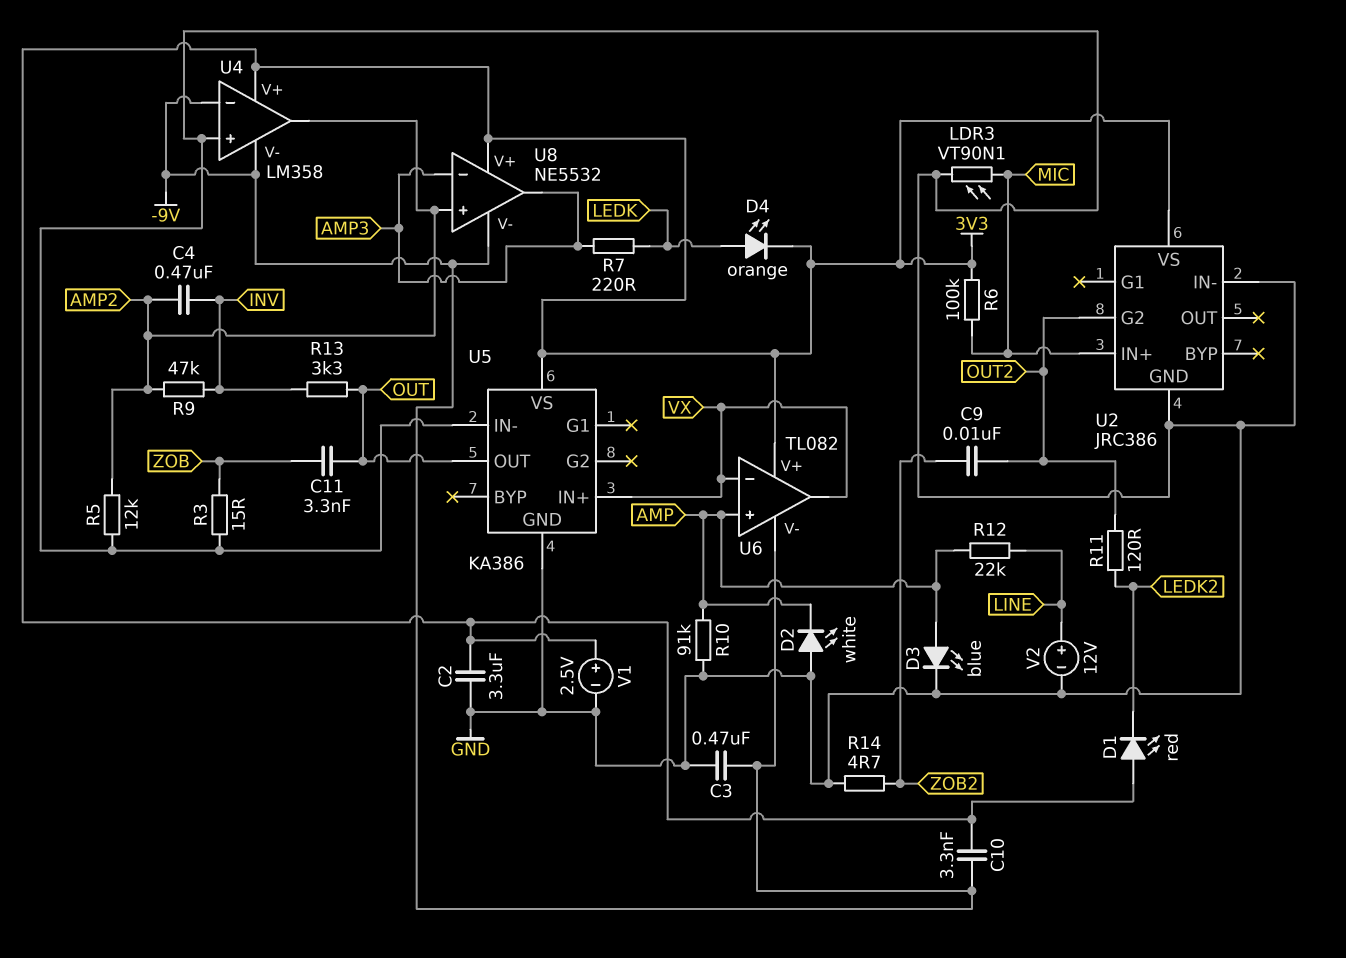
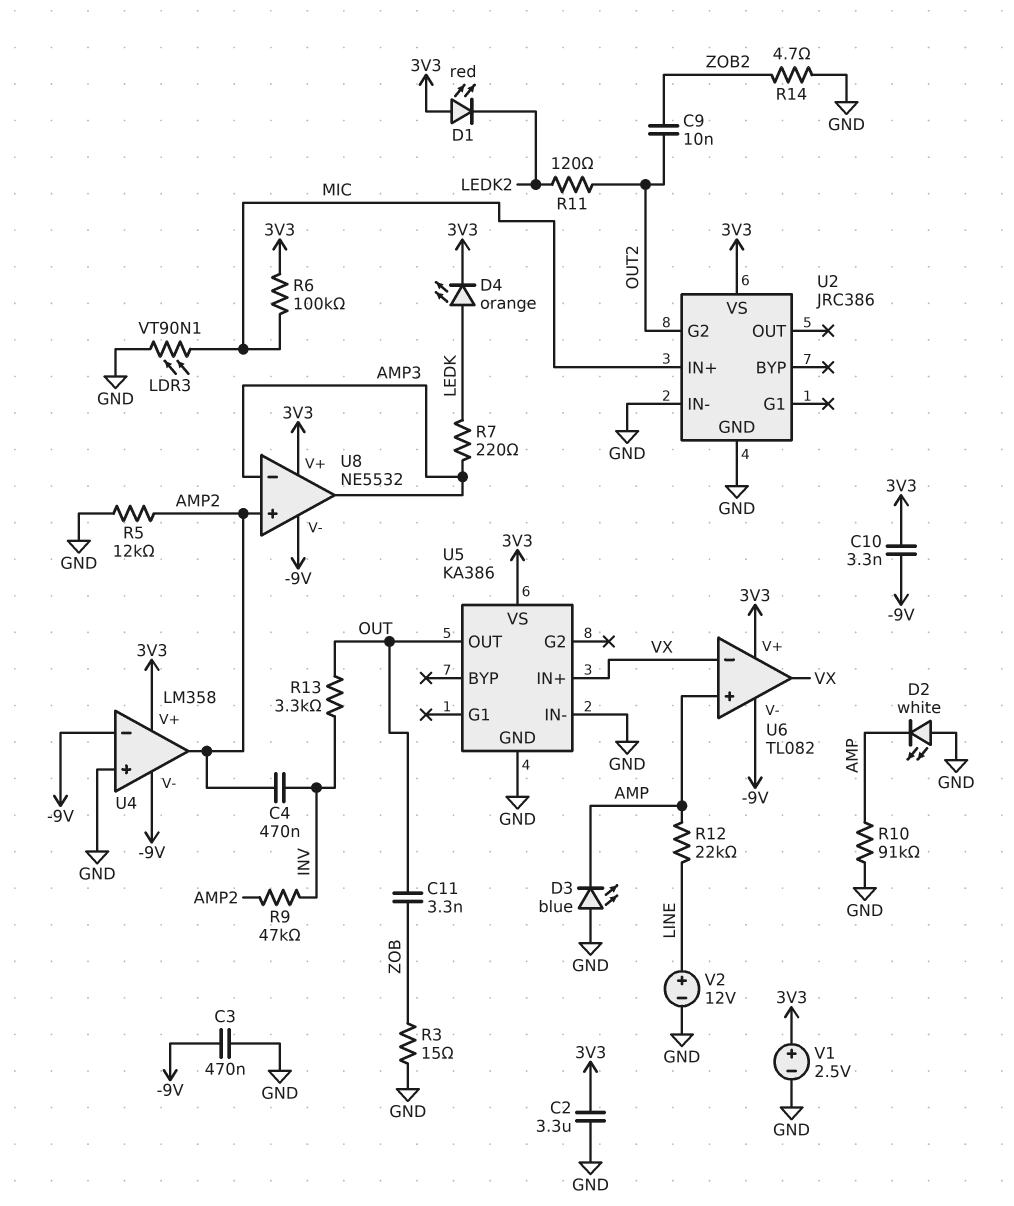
D3: LED blue (A AMP, K GND) -> LED blue (A GND, K AMP)

